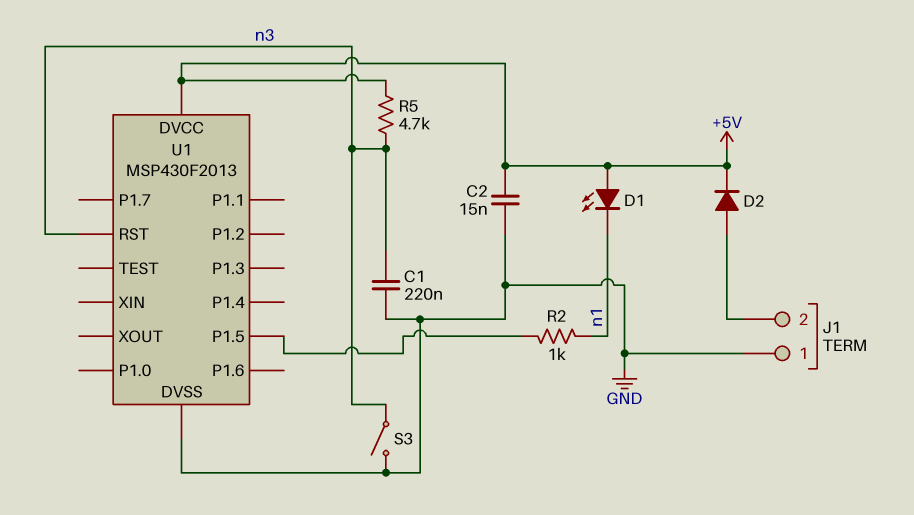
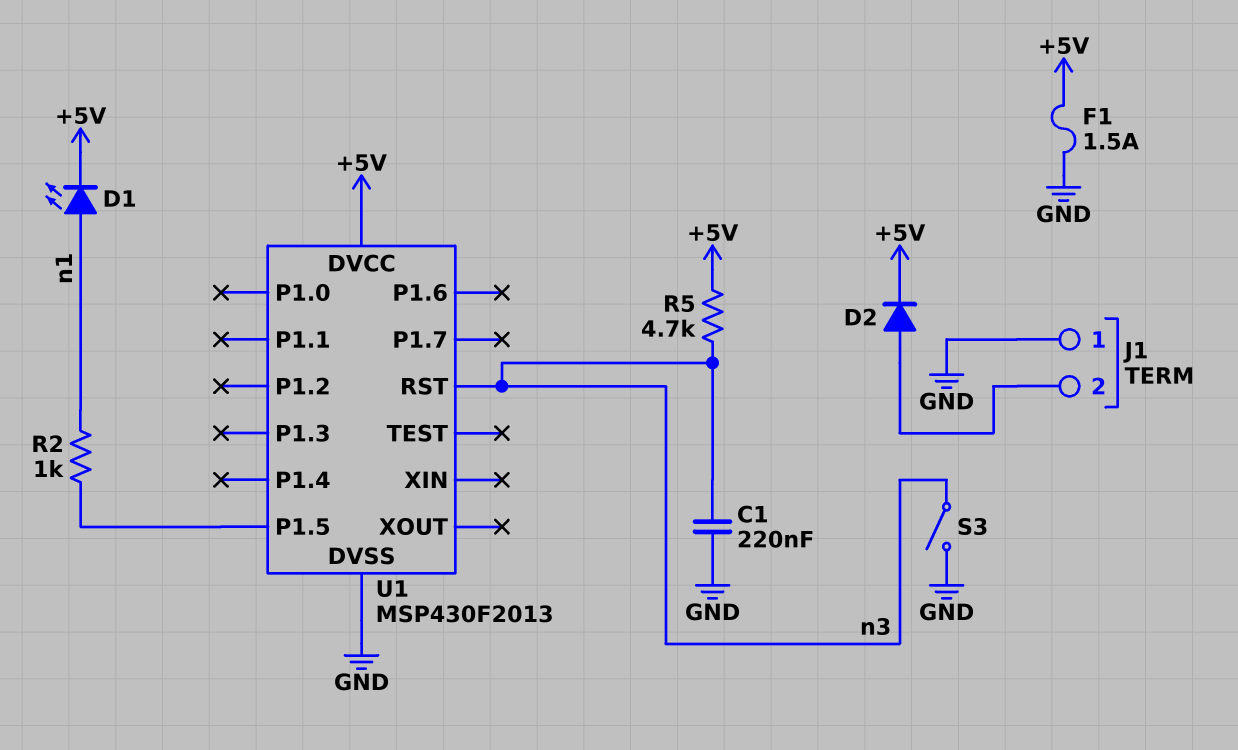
C2: 15nF (+5V, GND) -> none
D1: LED (A +5V, K n1) -> LED (A n1, K +5V)
F1: none -> 1.5A (+5V, GND)

